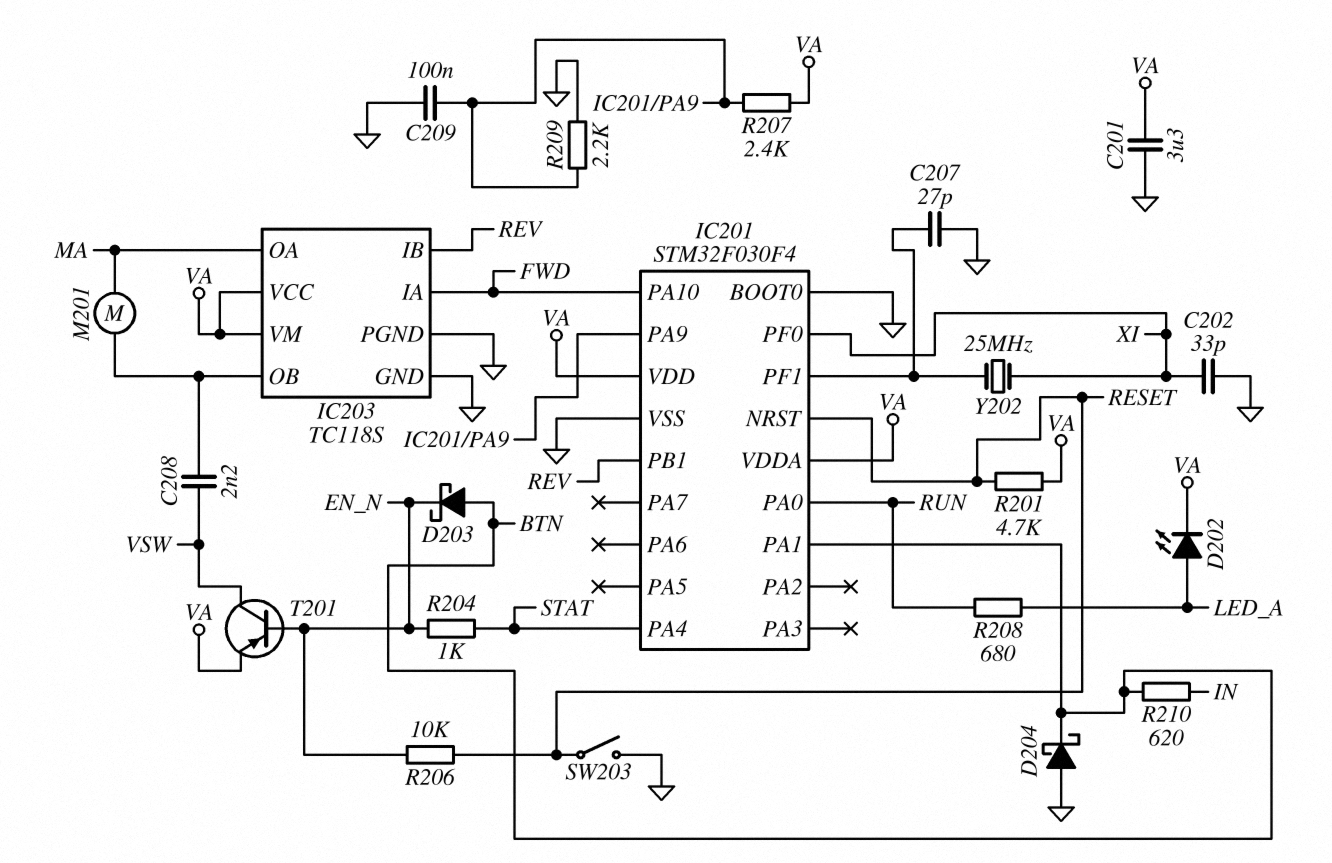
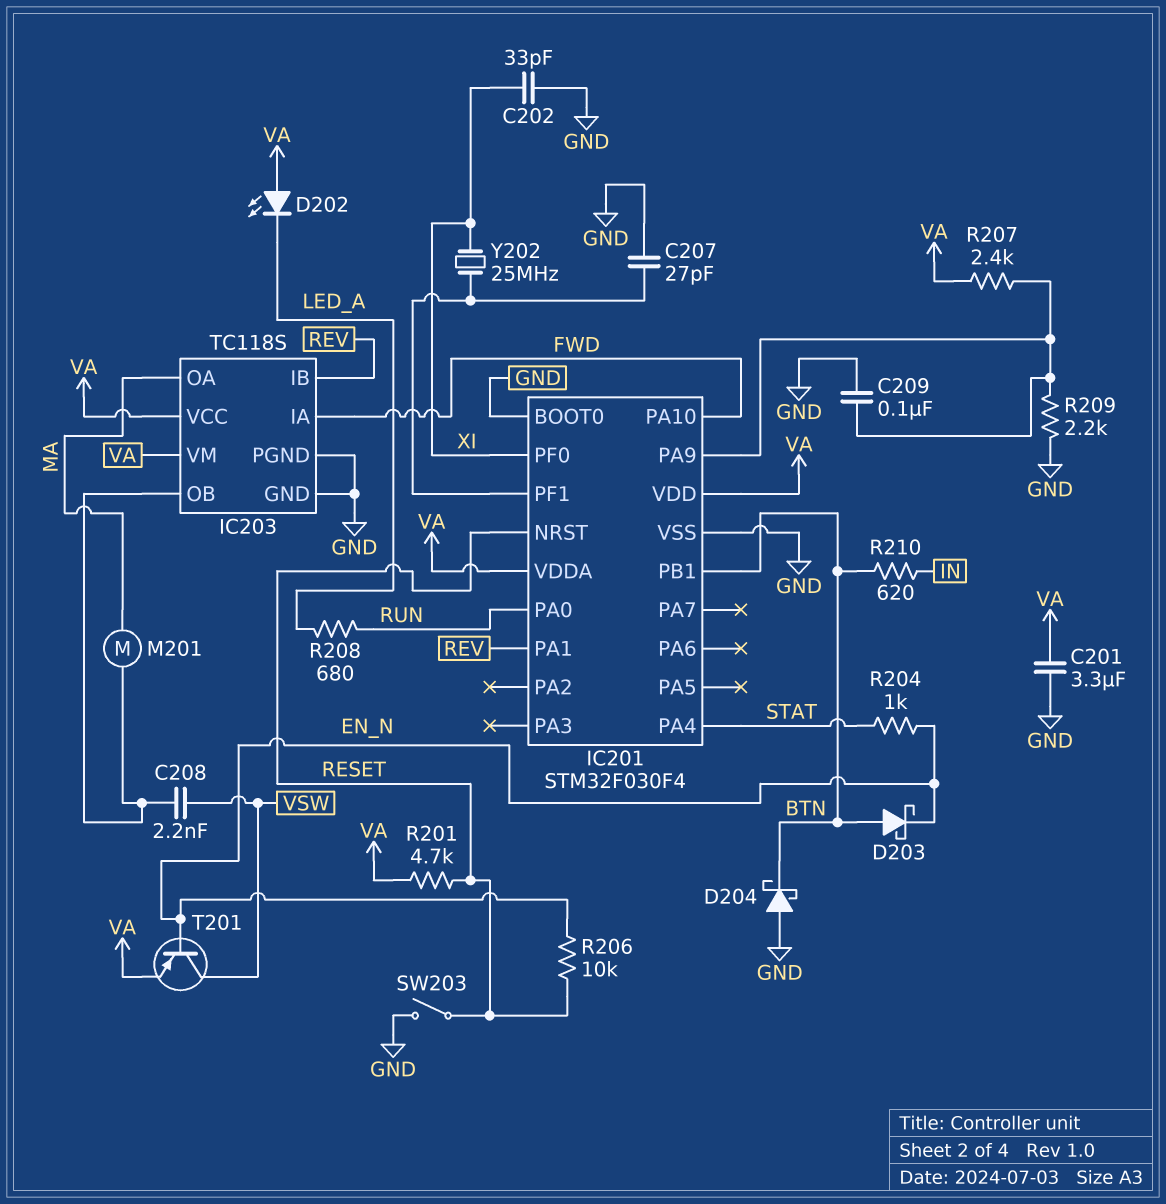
D202: LED (A LED_A, K VA) -> LED (A VA, K LED_A)
IC201 pin PA1: BTN -> REV
IC201 pin PB1: REV -> BTN

